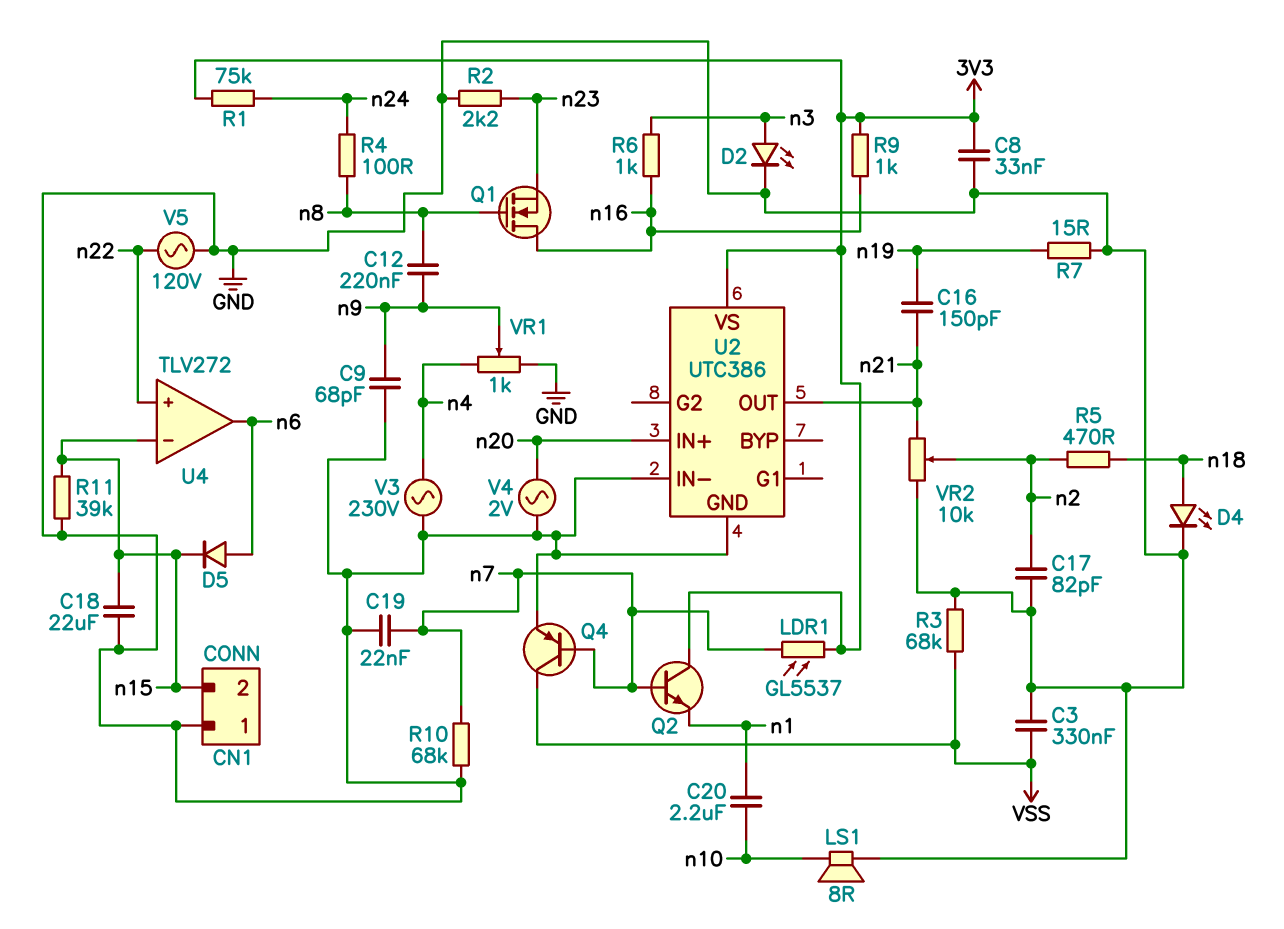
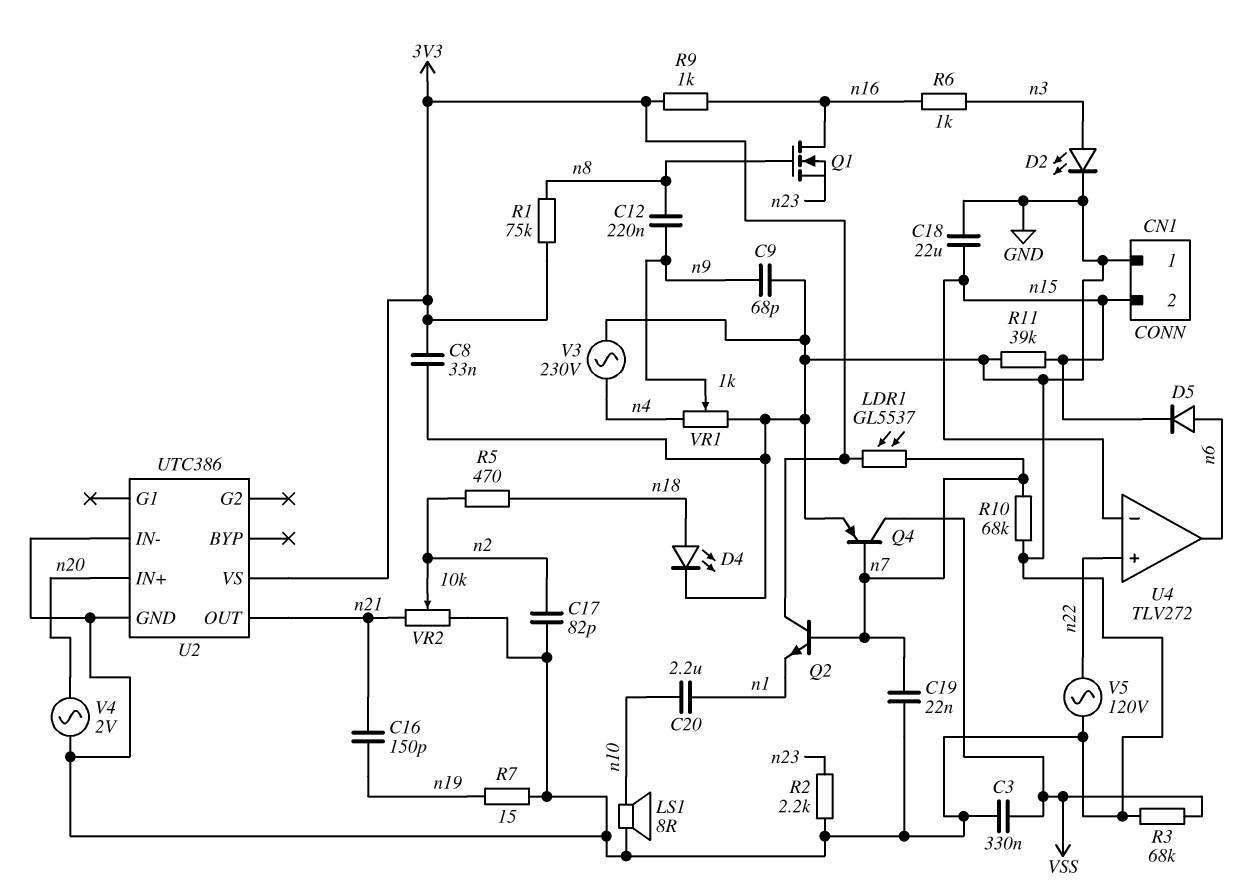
R1: 75k (3V3, n24) -> 75k (3V3, n8)
R4: 100 (n8, n24) -> none

